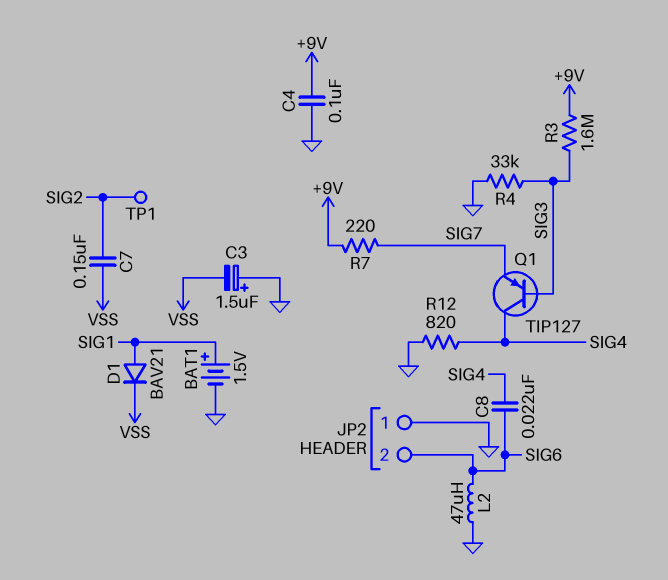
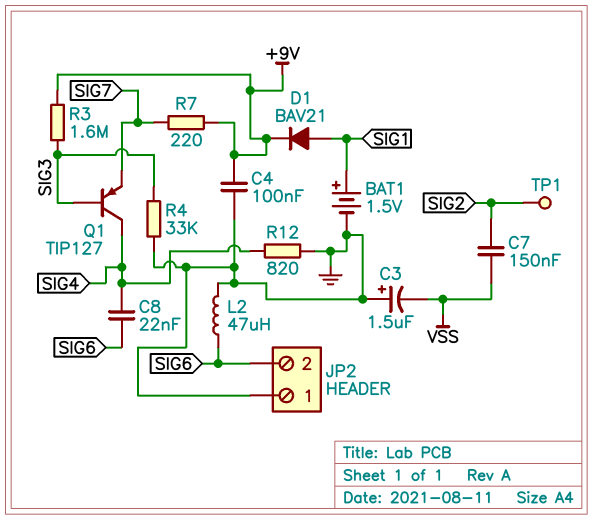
D1: diode BAV21 (A SIG1, K VSS) -> diode BAV21 (A SIG1, K +9V)

